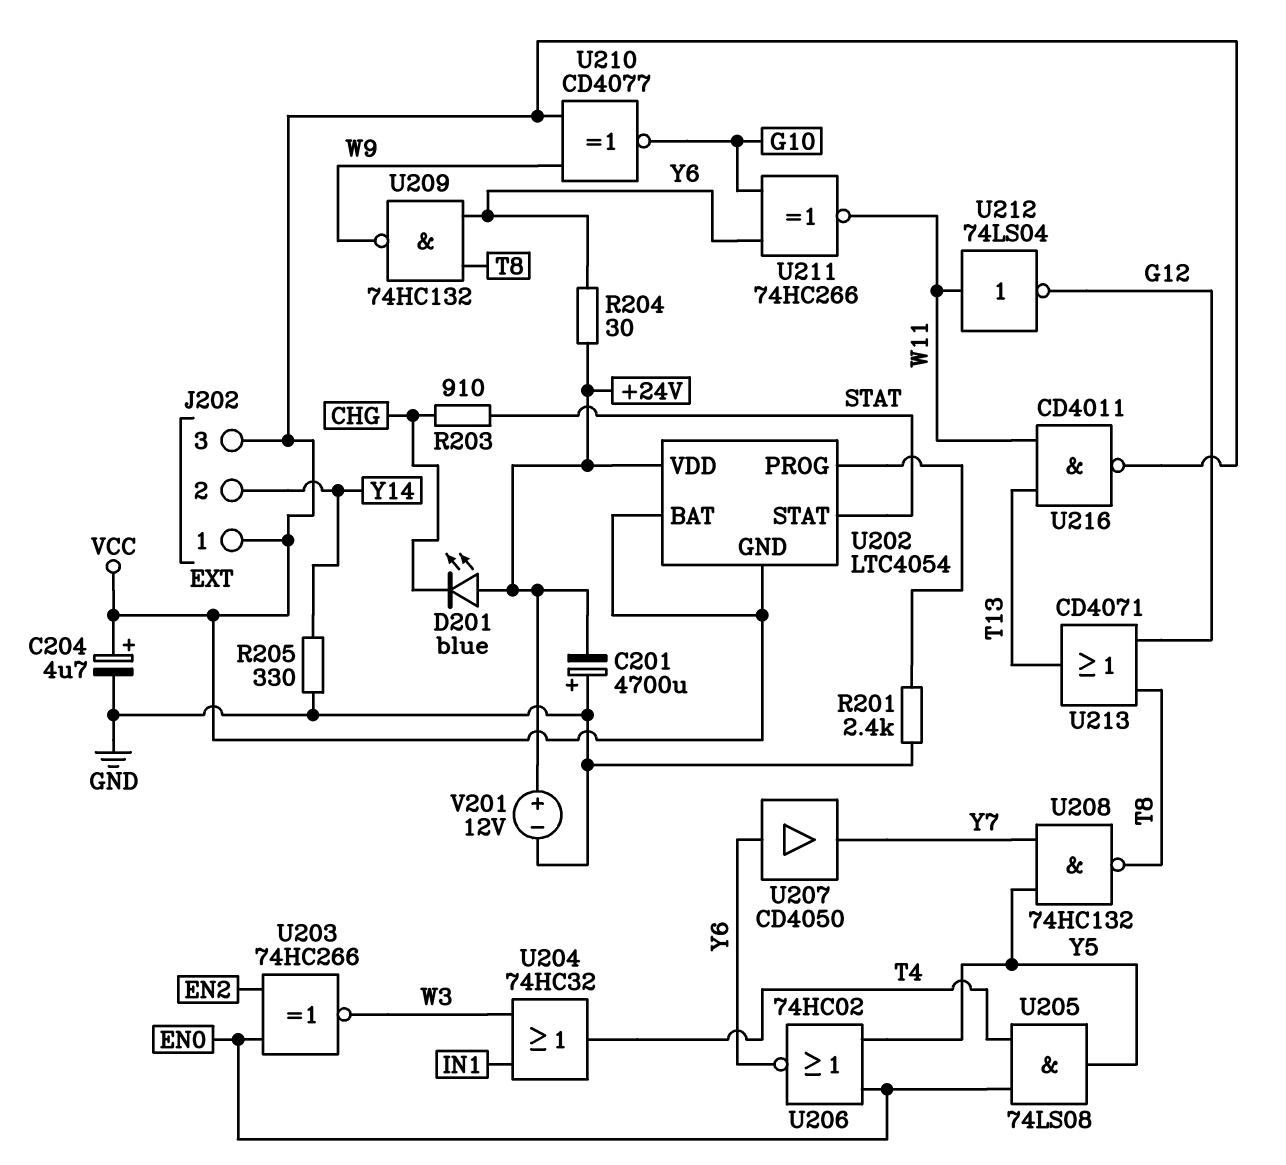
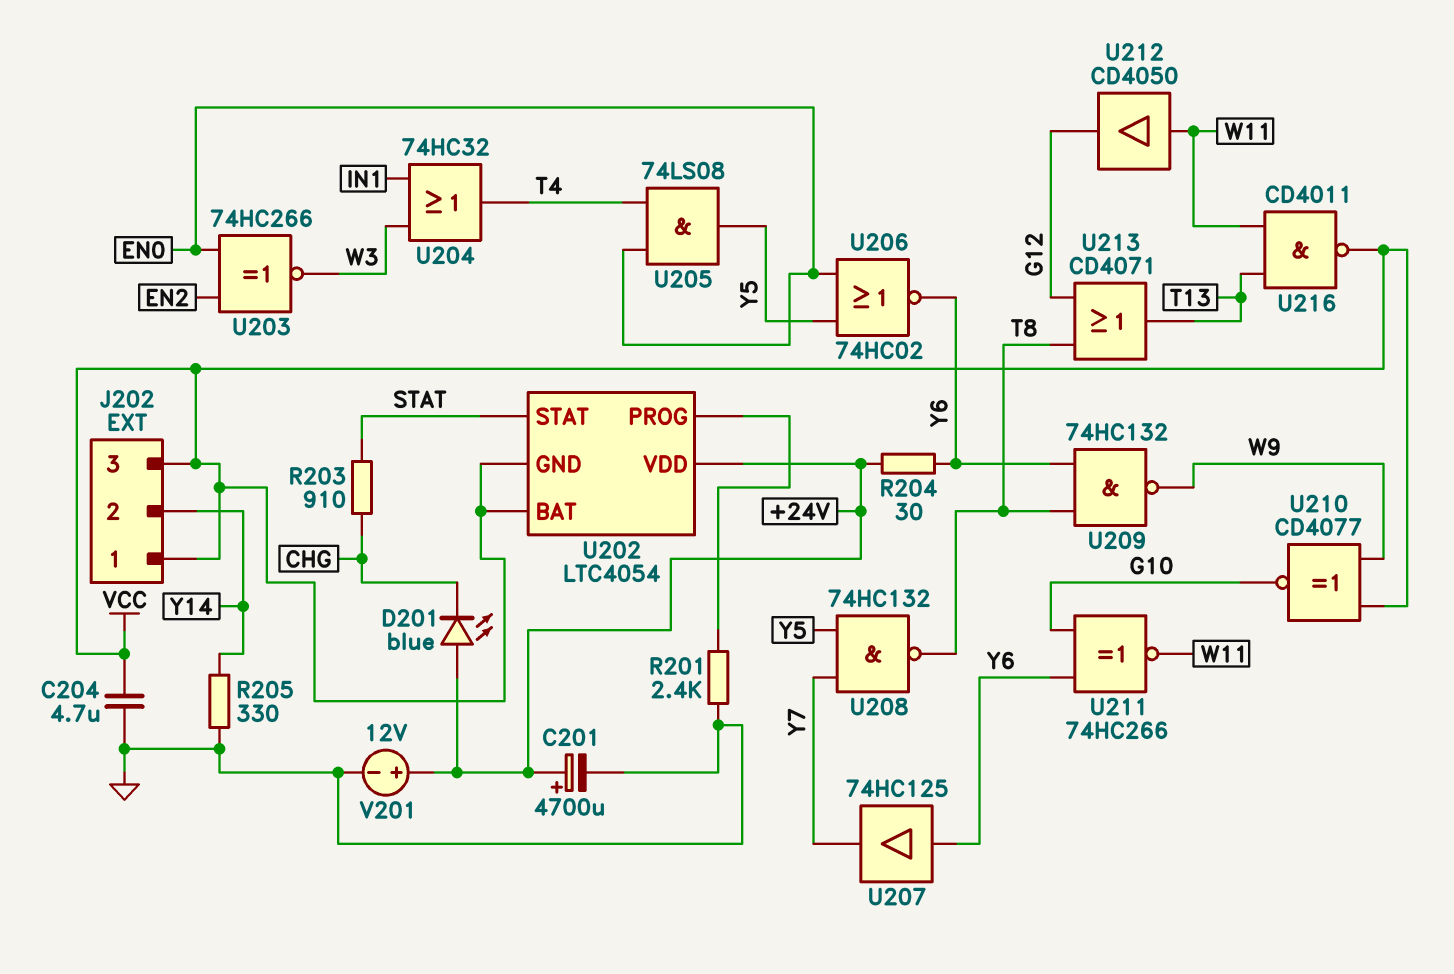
C201: 4700uF (plus GND, minus +24V) -> 4700uF (plus +24V, minus GND)
C204: 4.7uF (plus VCC, minus GND) -> 4.7uF (GND, VCC)
U207: buffer CD4050 (in Y6, out Y7) -> buffer 74HC125 (in Y6, out Y7)
U212: NOT 74LS04 (in W11, out G12) -> buffer CD4050 (in W11, out G12)

